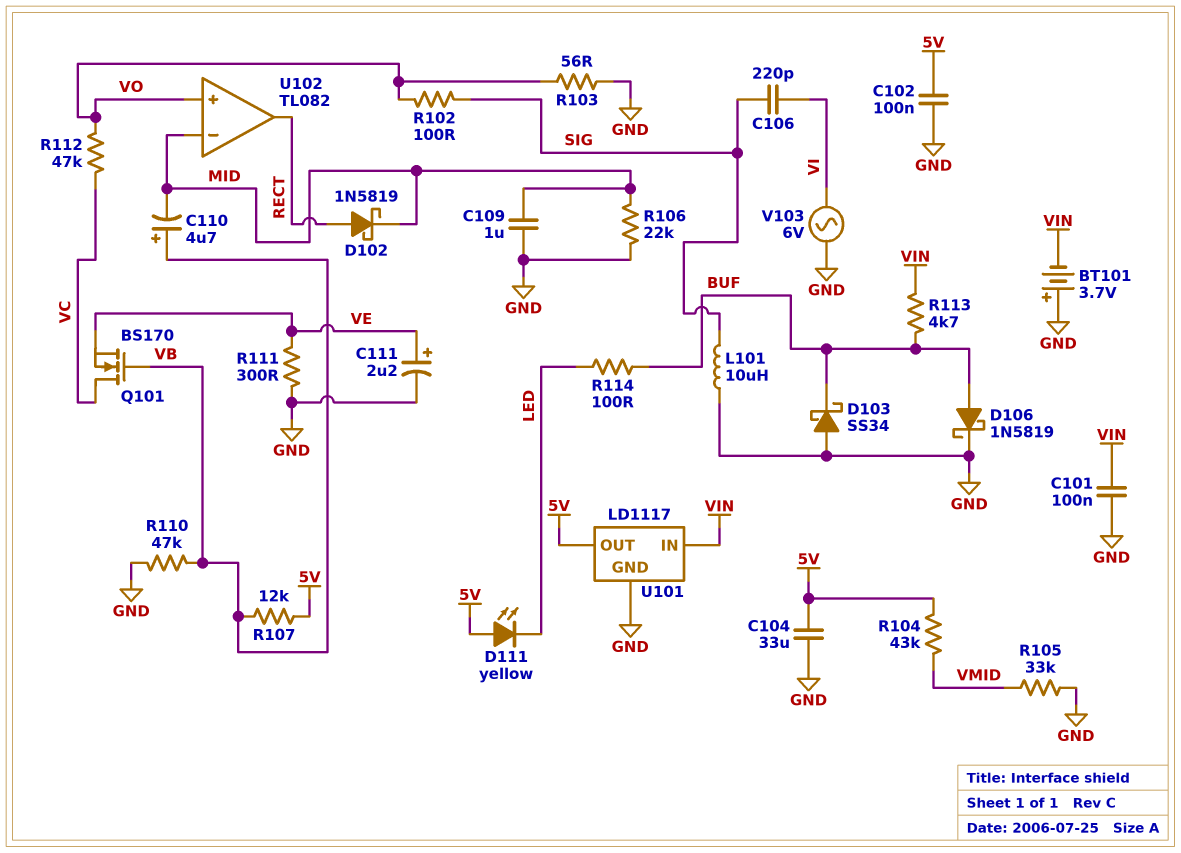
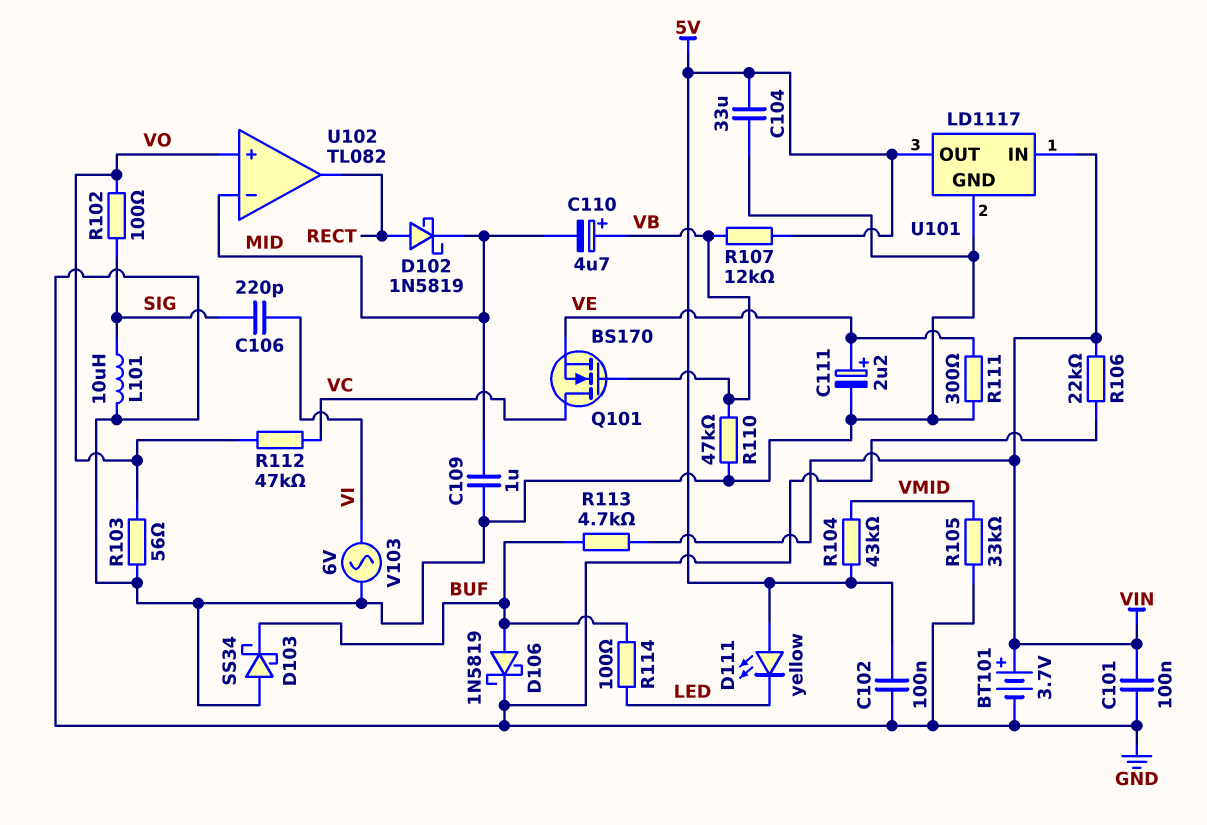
BT101: 3.7V (plus GND, minus VIN) -> 3.7V (plus VIN, minus GND)
R106: 22k (GND, MID) -> 22k (GND, VIN)

